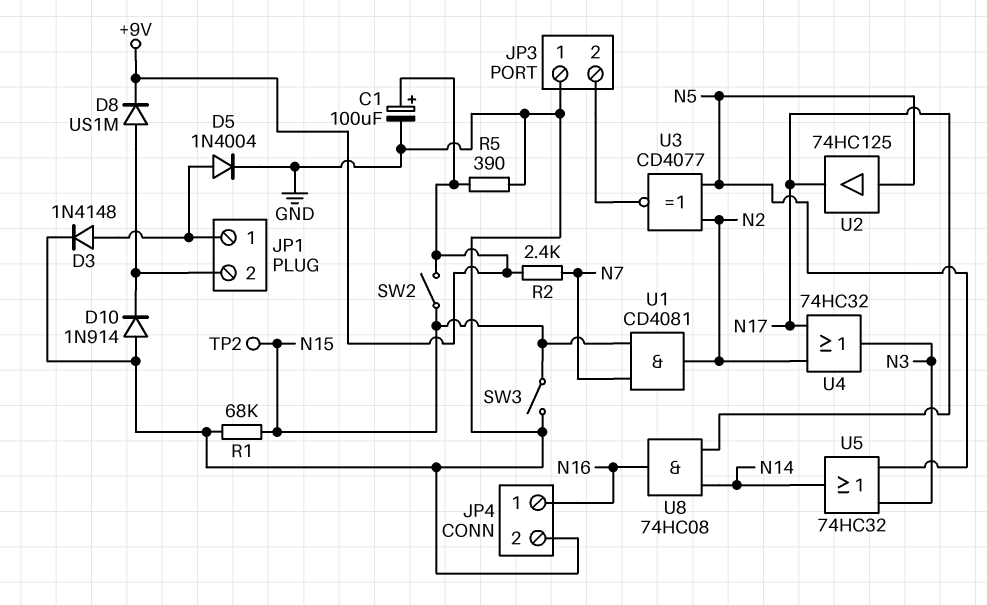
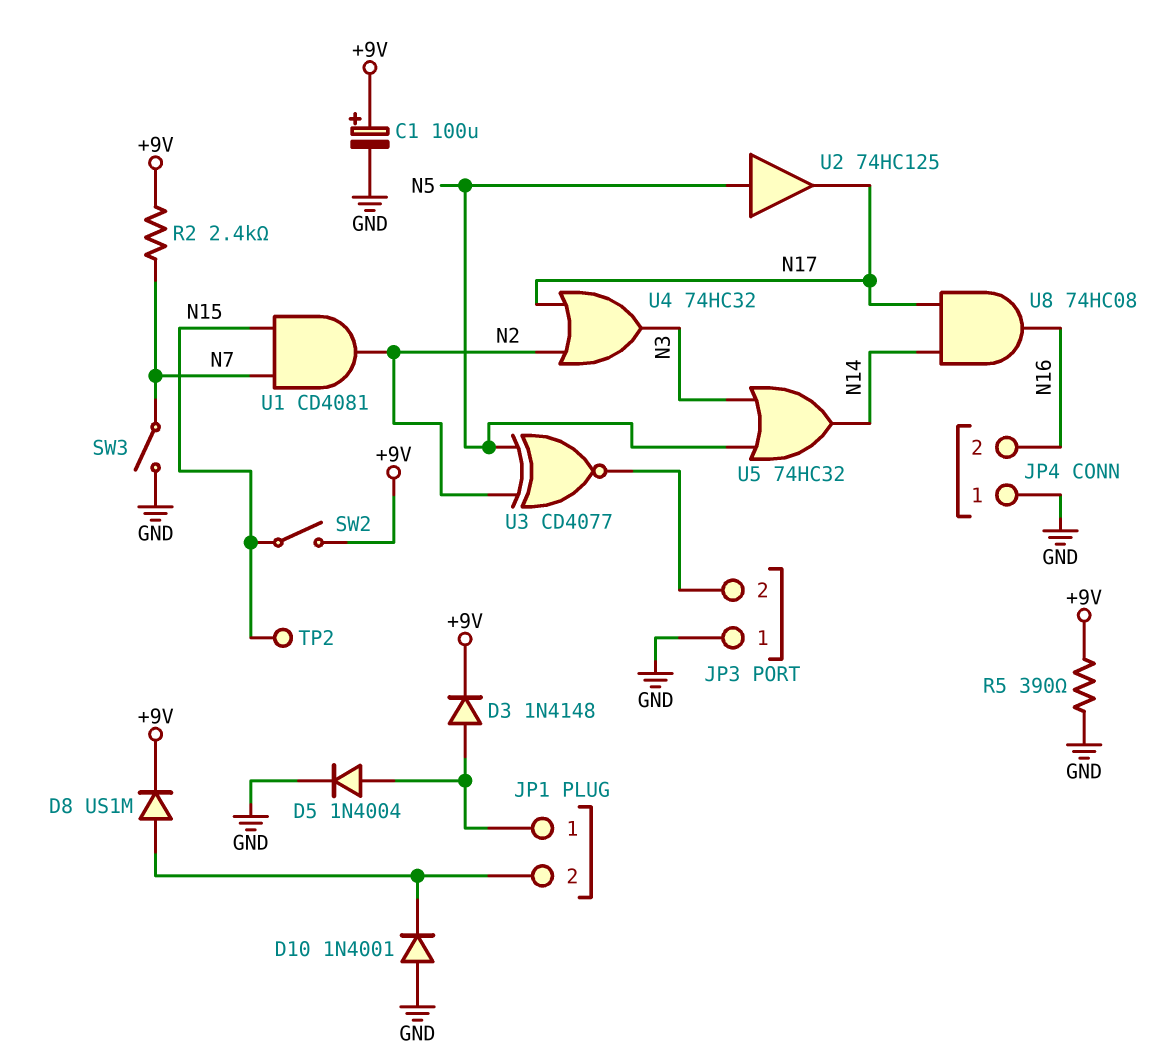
D3: diode 1N4148 (A JP1/1, K GND) -> diode 1N4148 (A JP1/1, K +9V)
D10: diode 1N914 (A GND, K JP1/2) -> diode 1N4001 (A GND, K JP1/2)
JP4 pin 1: N16 -> GND
JP4 pin 2: GND -> N16
R1: 68k (GND, N15) -> none
SW3: switch (GND, N15) -> switch (GND, N7)

